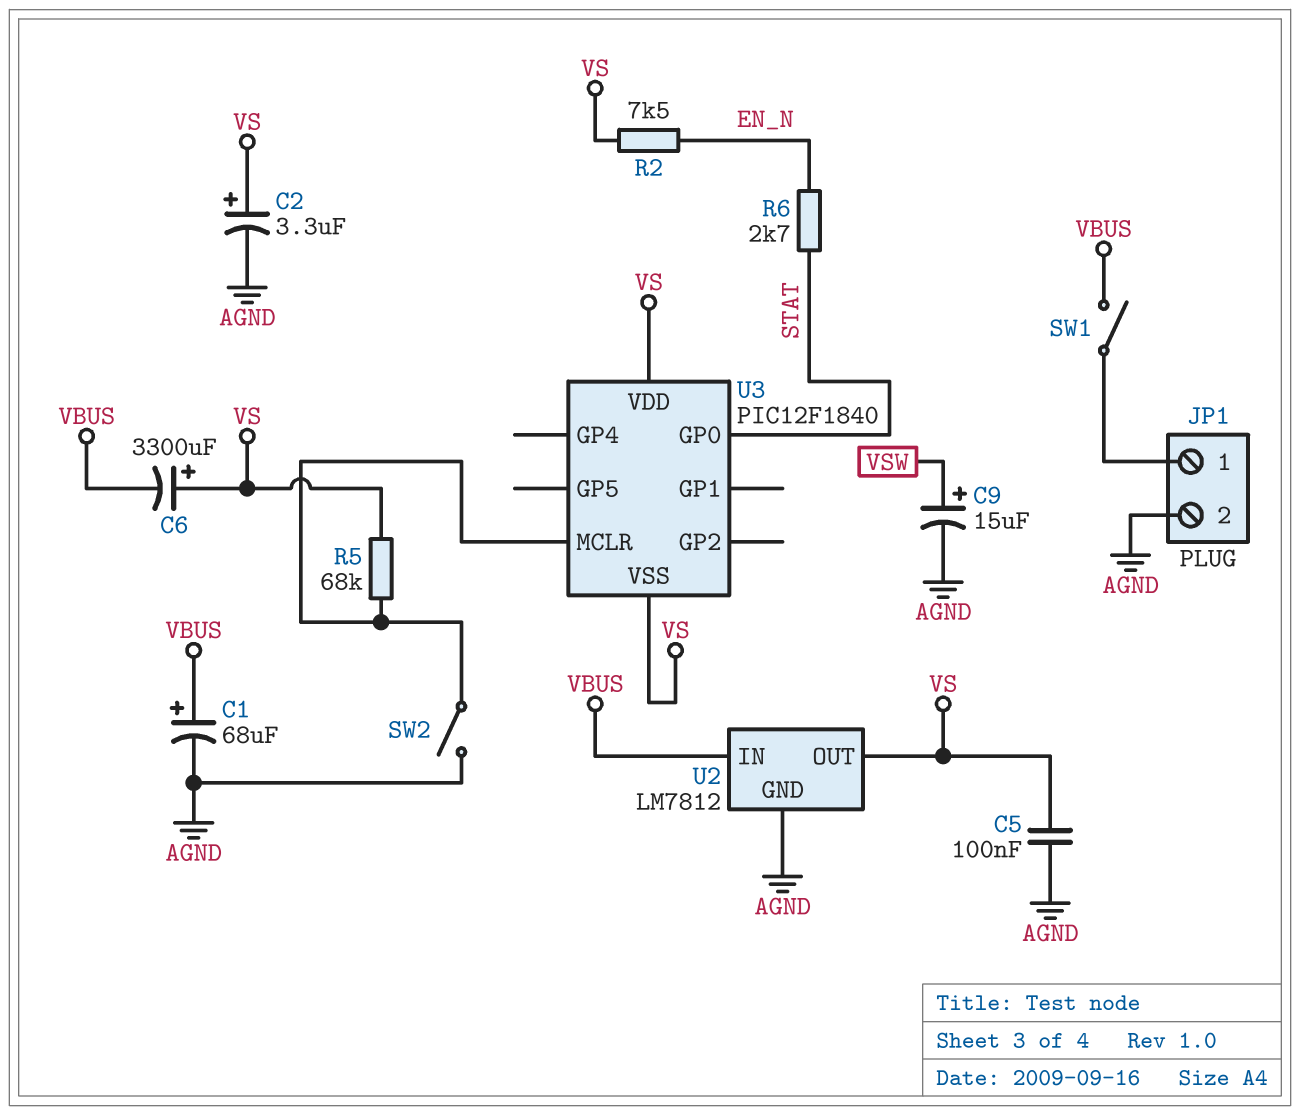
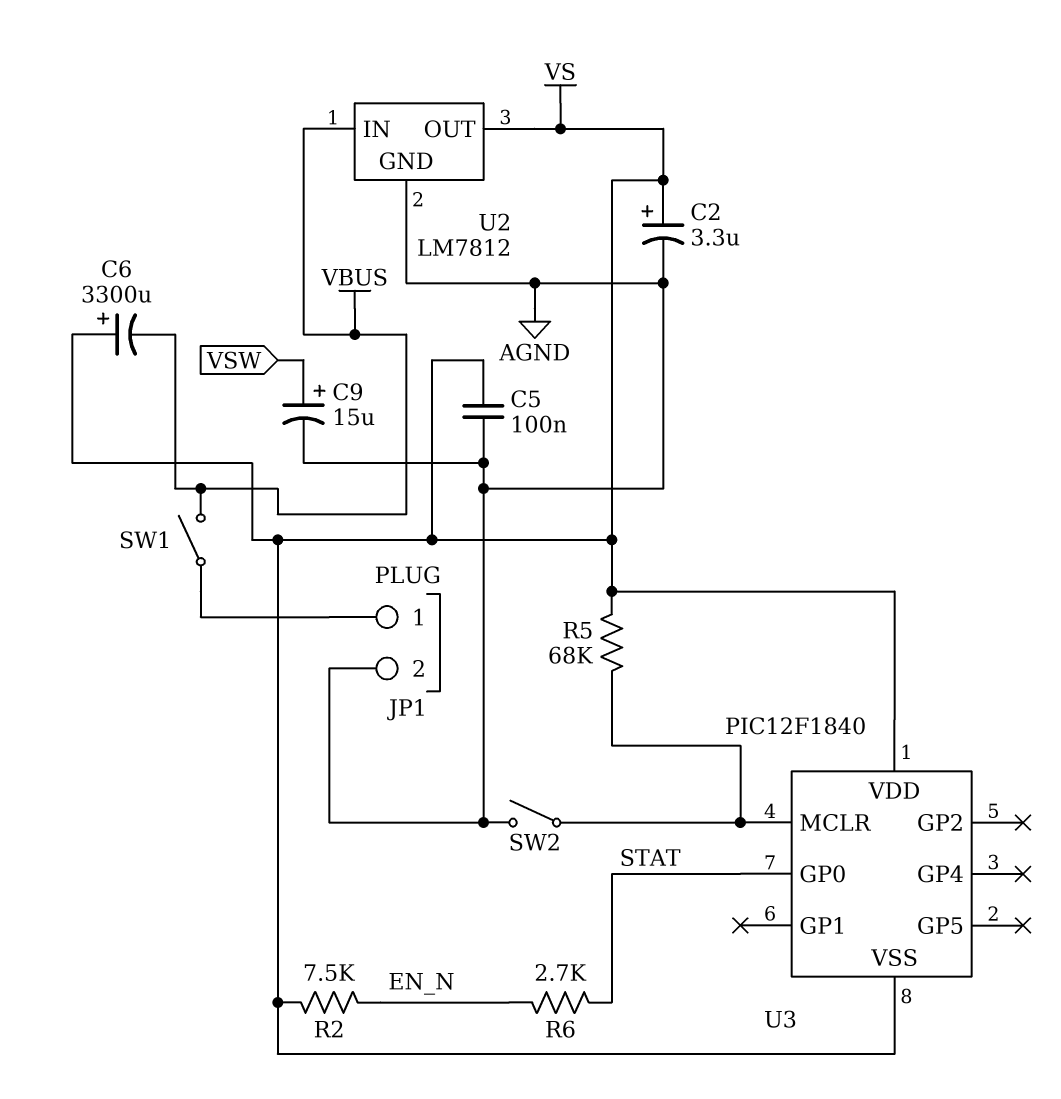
C1: 68uF (plus VBUS, minus AGND) -> none

